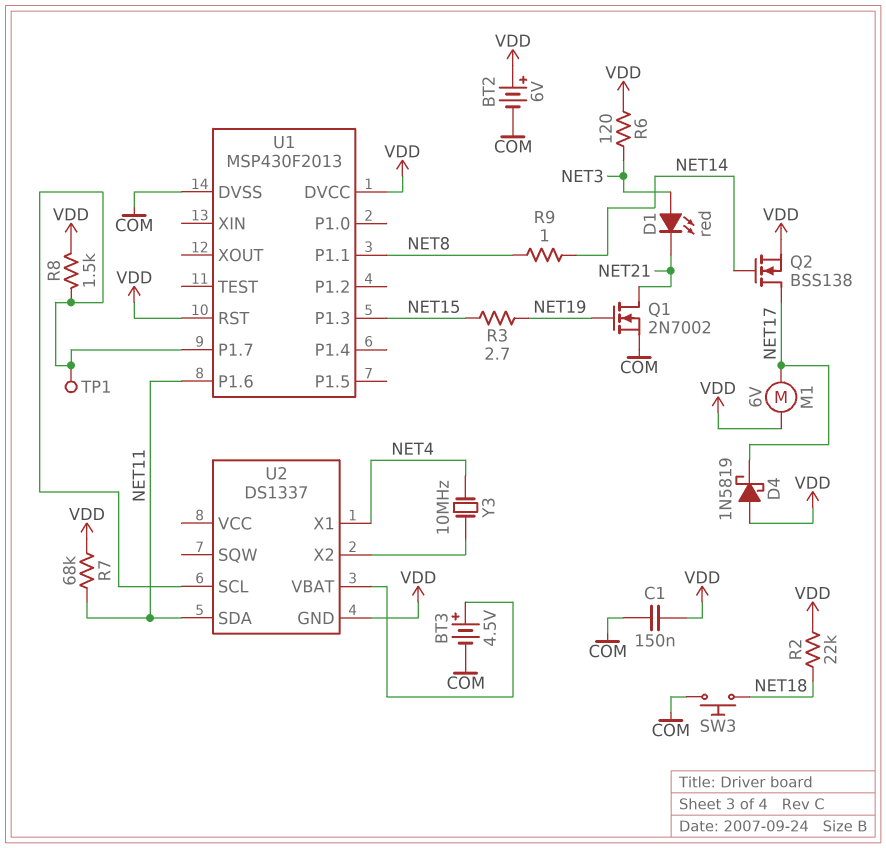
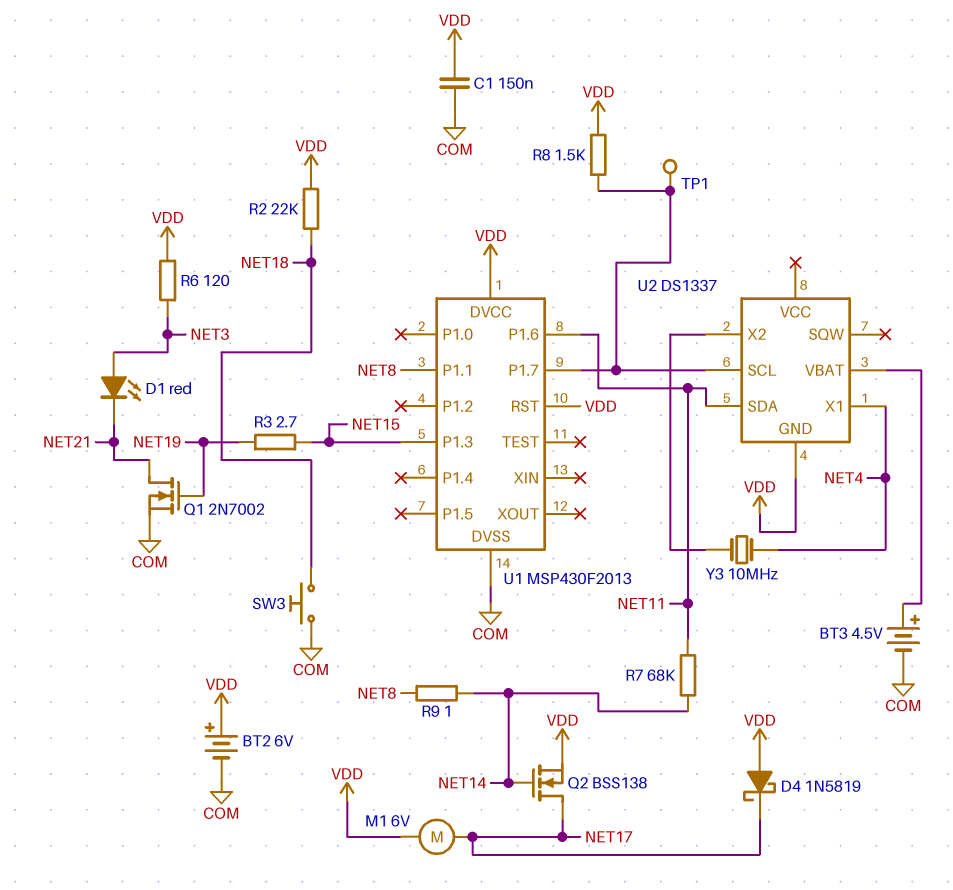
R7: 68k (NET11, VDD) -> 68k (NET11, NET14)

